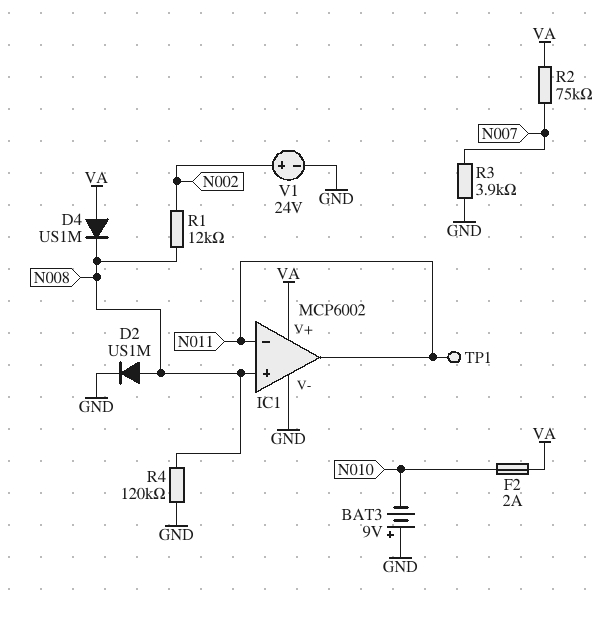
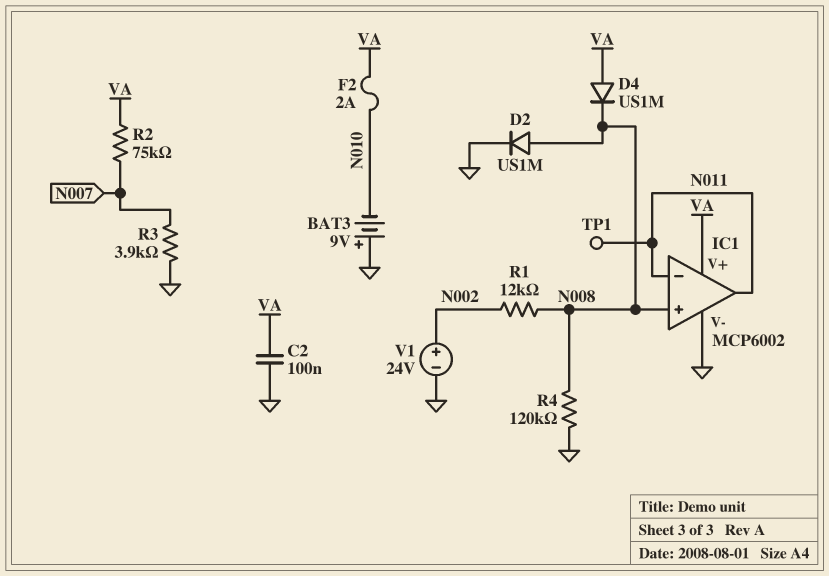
C2: none -> 100nF (GND, VA)

